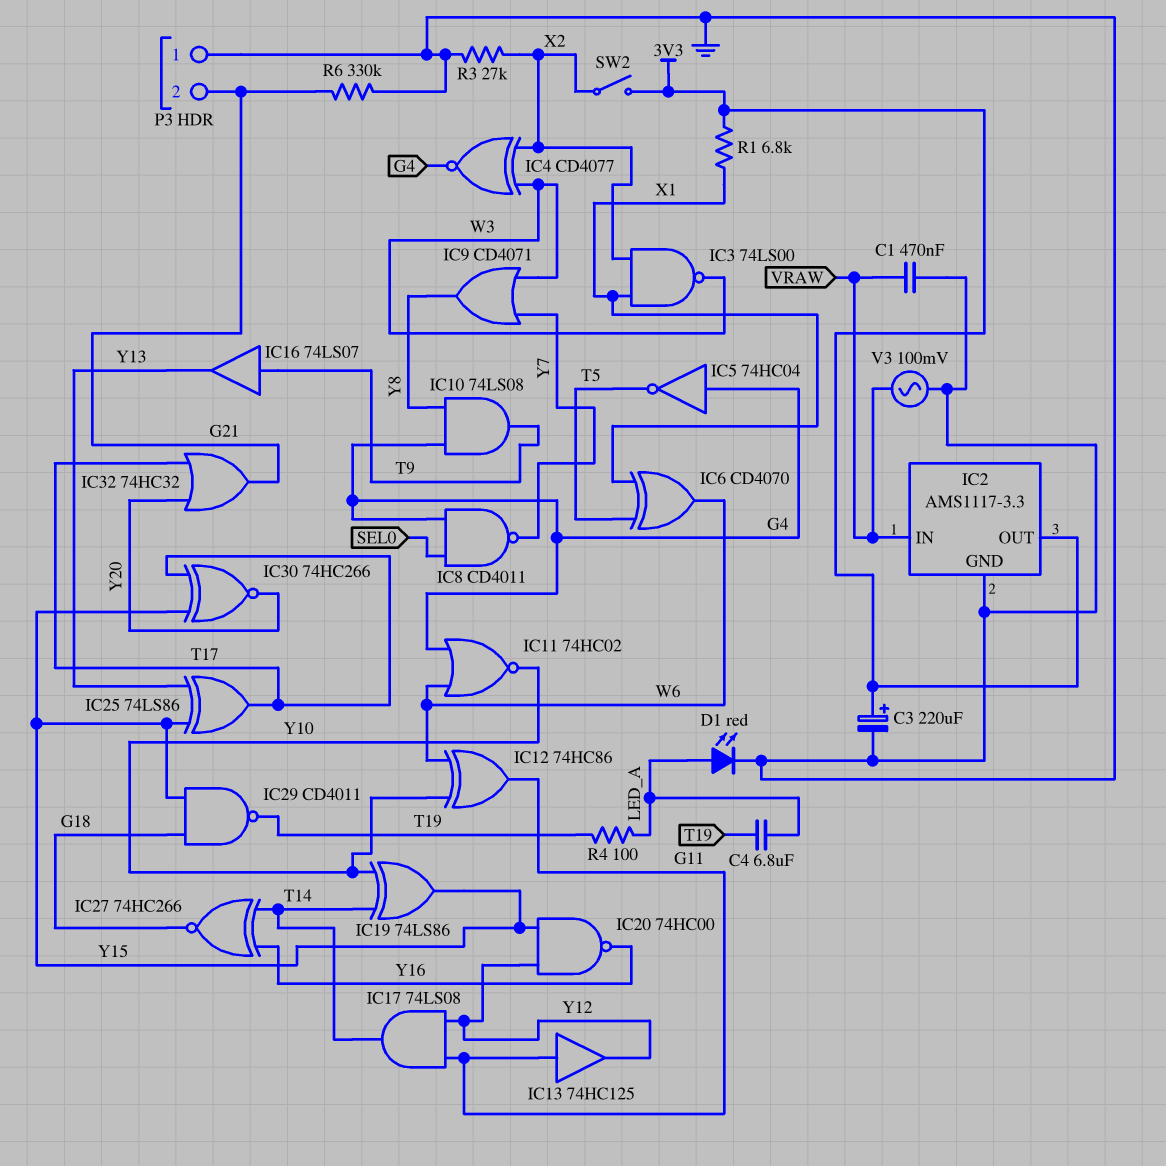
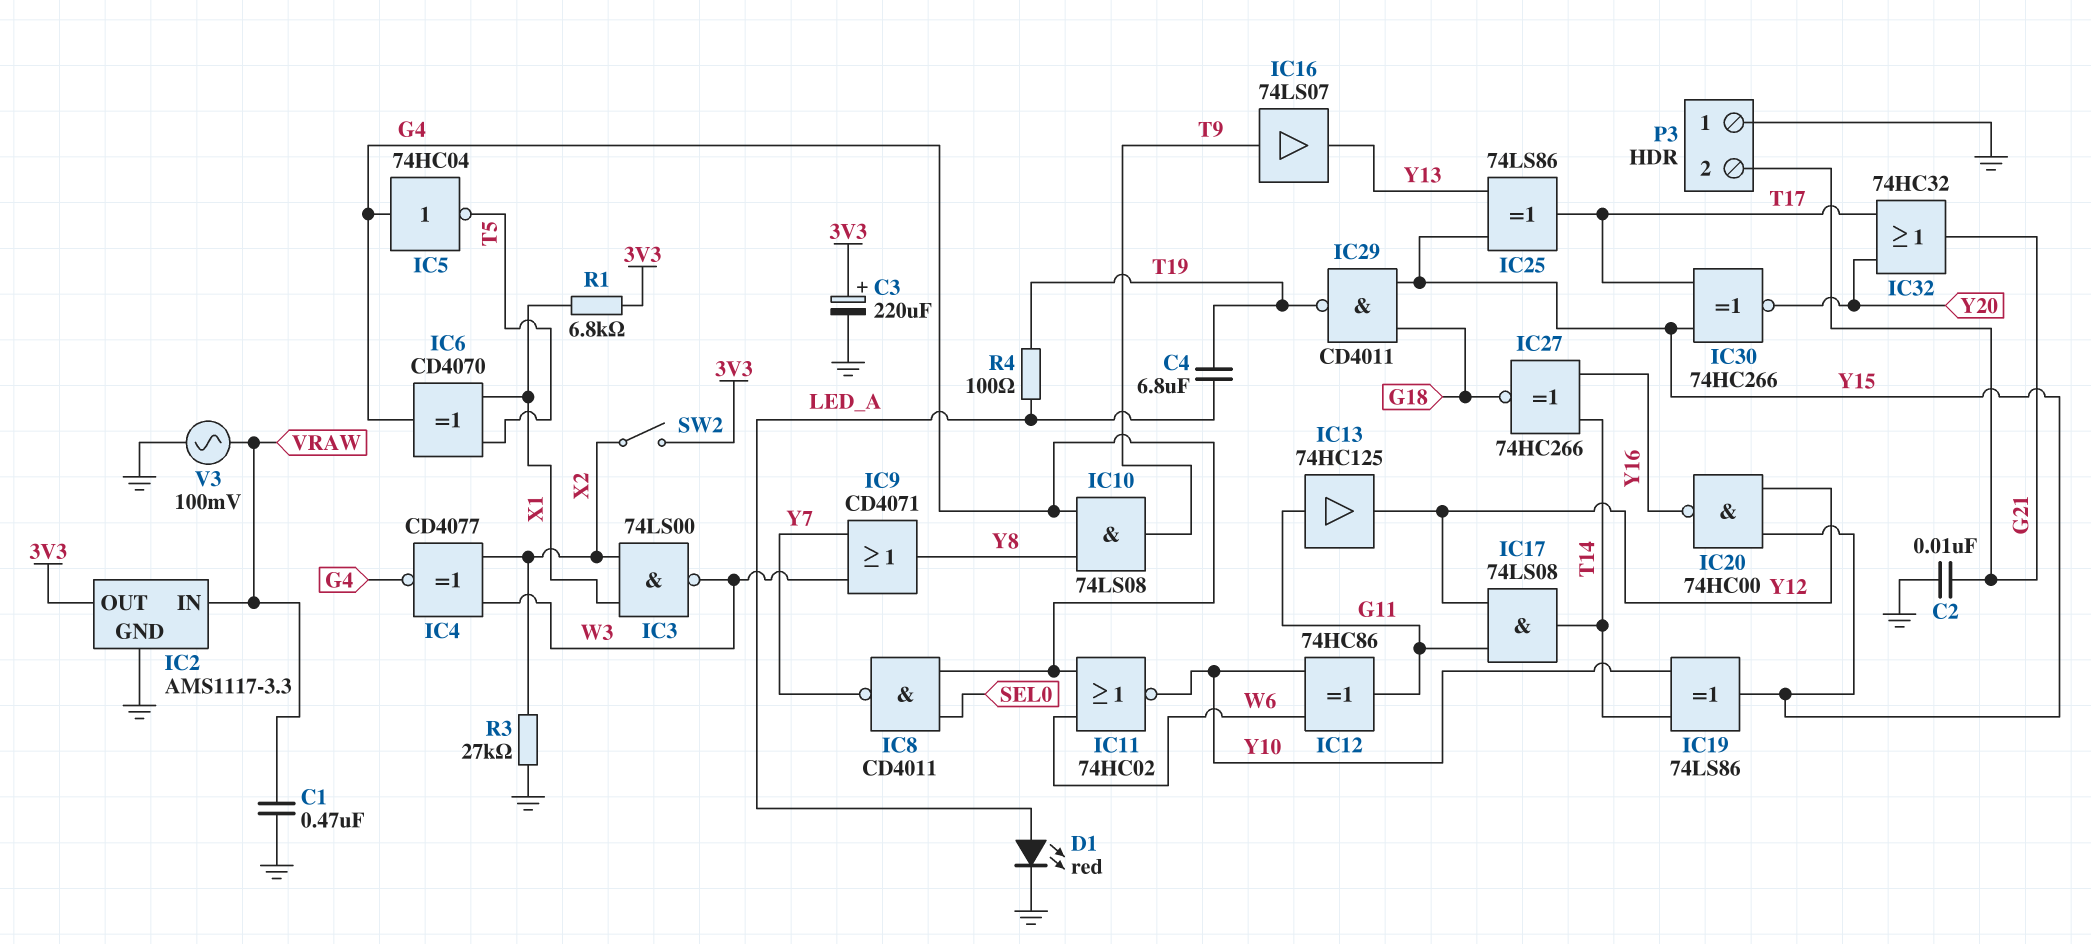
C2: none -> 10nF (G21, GND)
IC6: XOR CD4070 (in T5, in X1, out W6) -> XOR CD4070 (in T5, in X1, out G4)
R6: 330k (G21, GND) -> none

